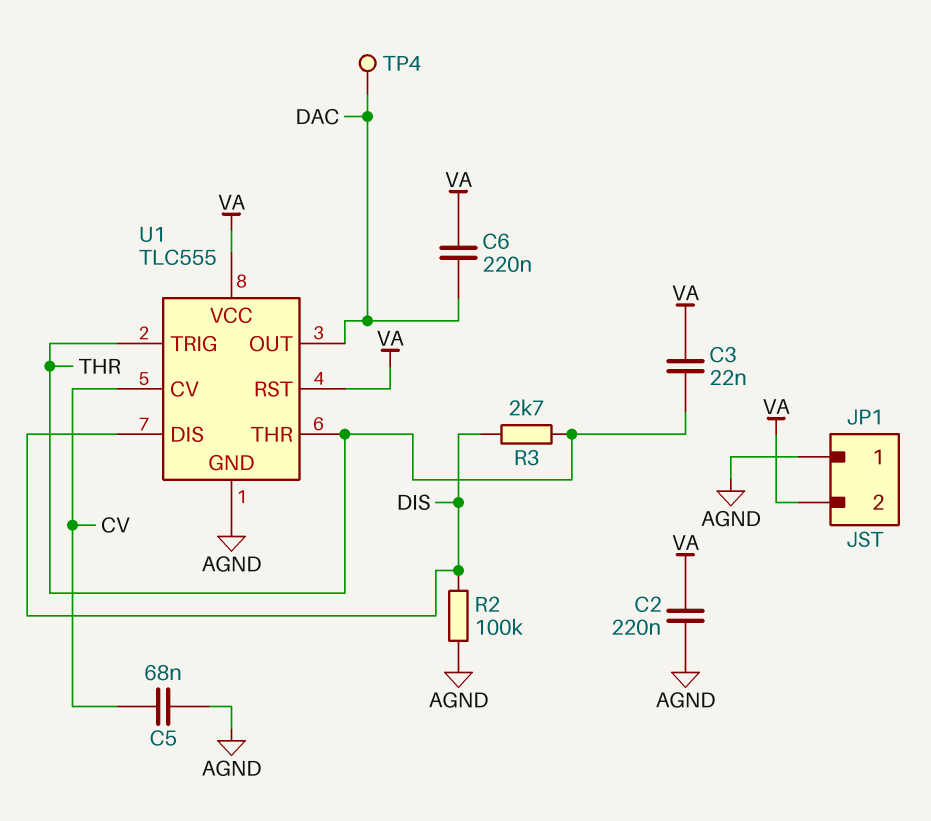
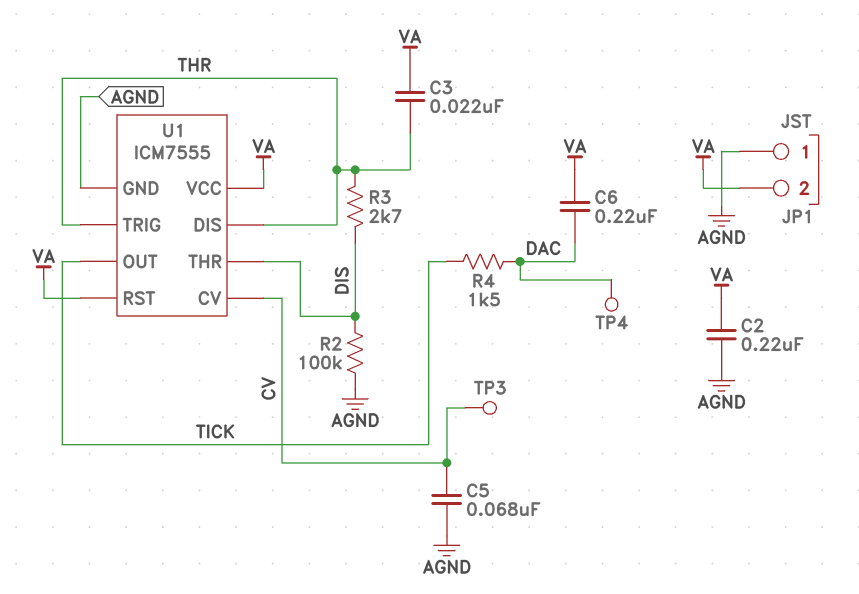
R4: none -> 1.5k (DAC, TICK)
TP3: none -> test point (CV)
U1: TLC555 -> ICM7555
U1 pin DIS: DIS -> THR
U1 pin OUT: DAC -> TICK
U1 pin THR: THR -> DIS

